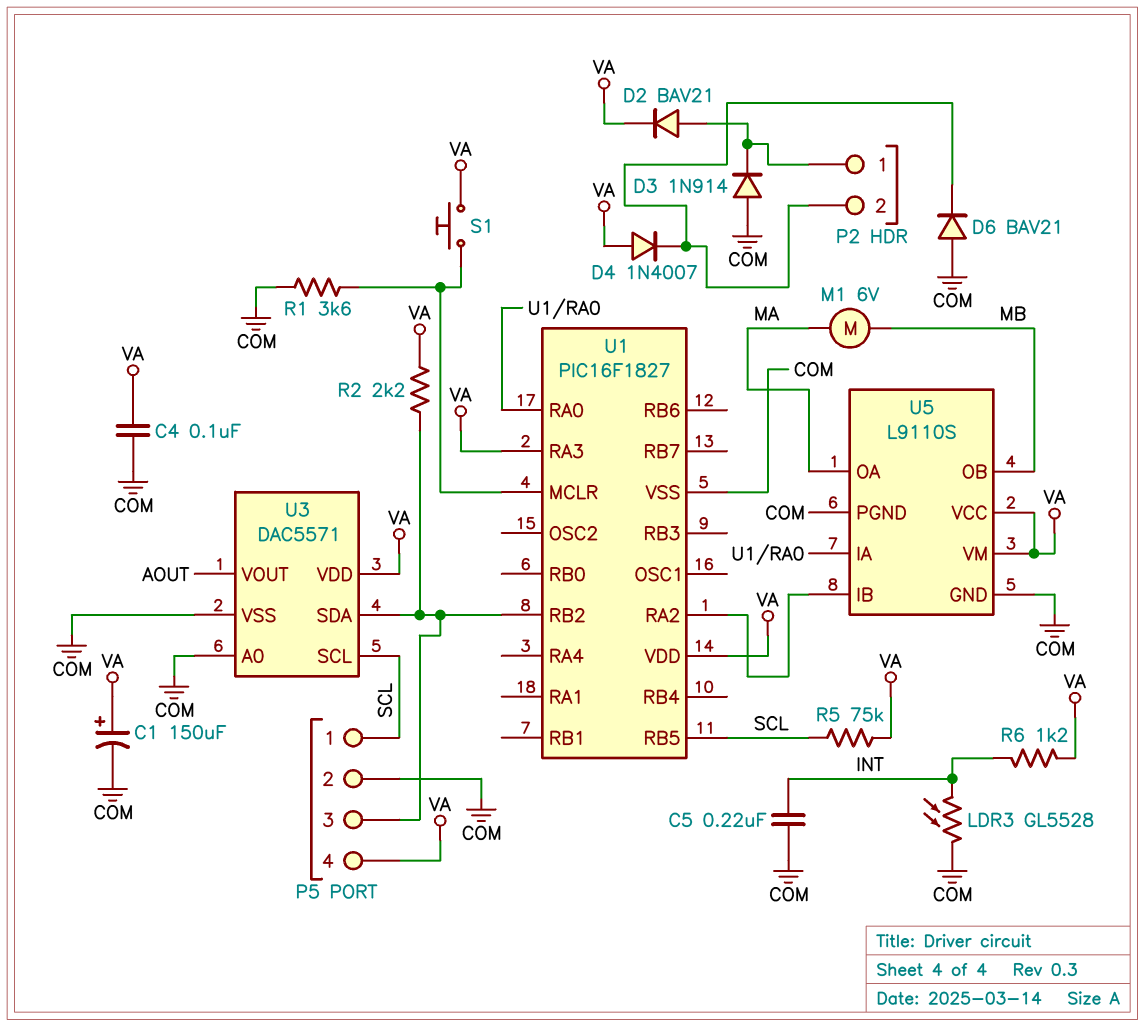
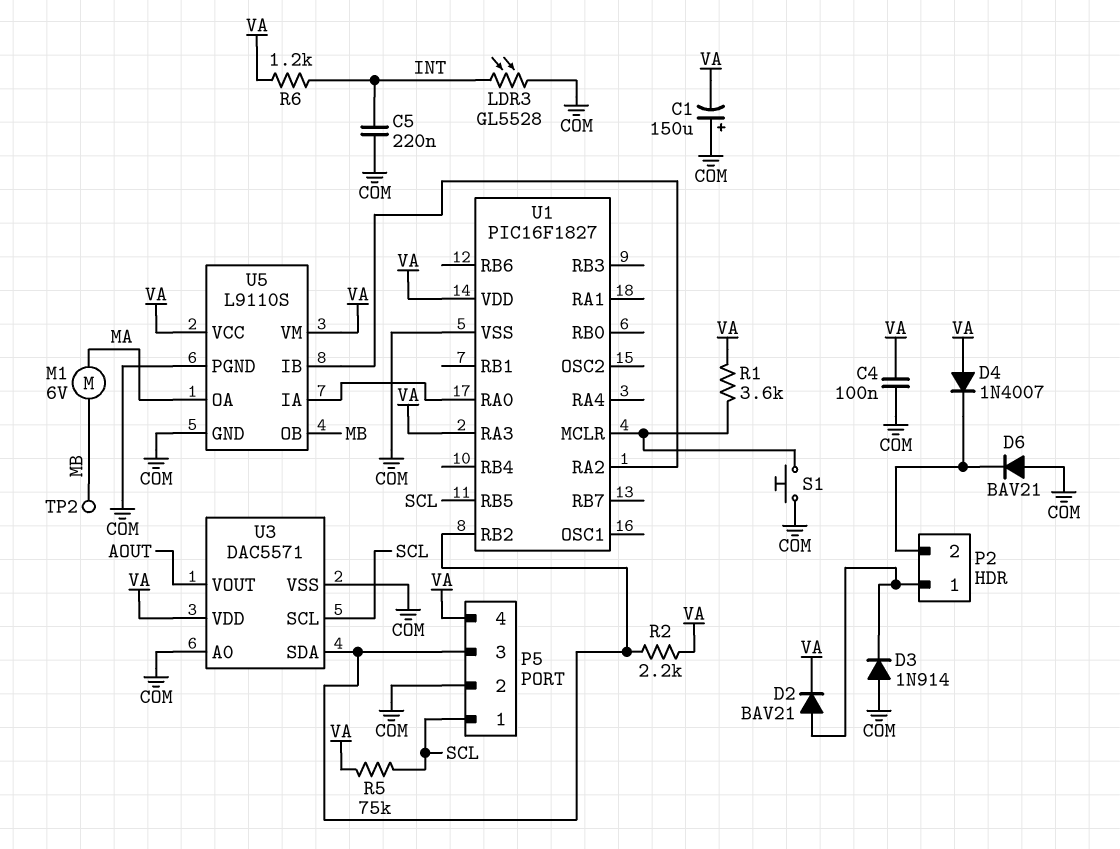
C1: 150uF (plus VA, minus COM) -> 150uF (plus COM, minus VA)
R1: 3.6k (COM, U1/MCLR) -> 3.6k (U1/MCLR, VA)
S1: button (U1/MCLR, VA) -> button (COM, U1/MCLR)
TP2: none -> test point (MB)

